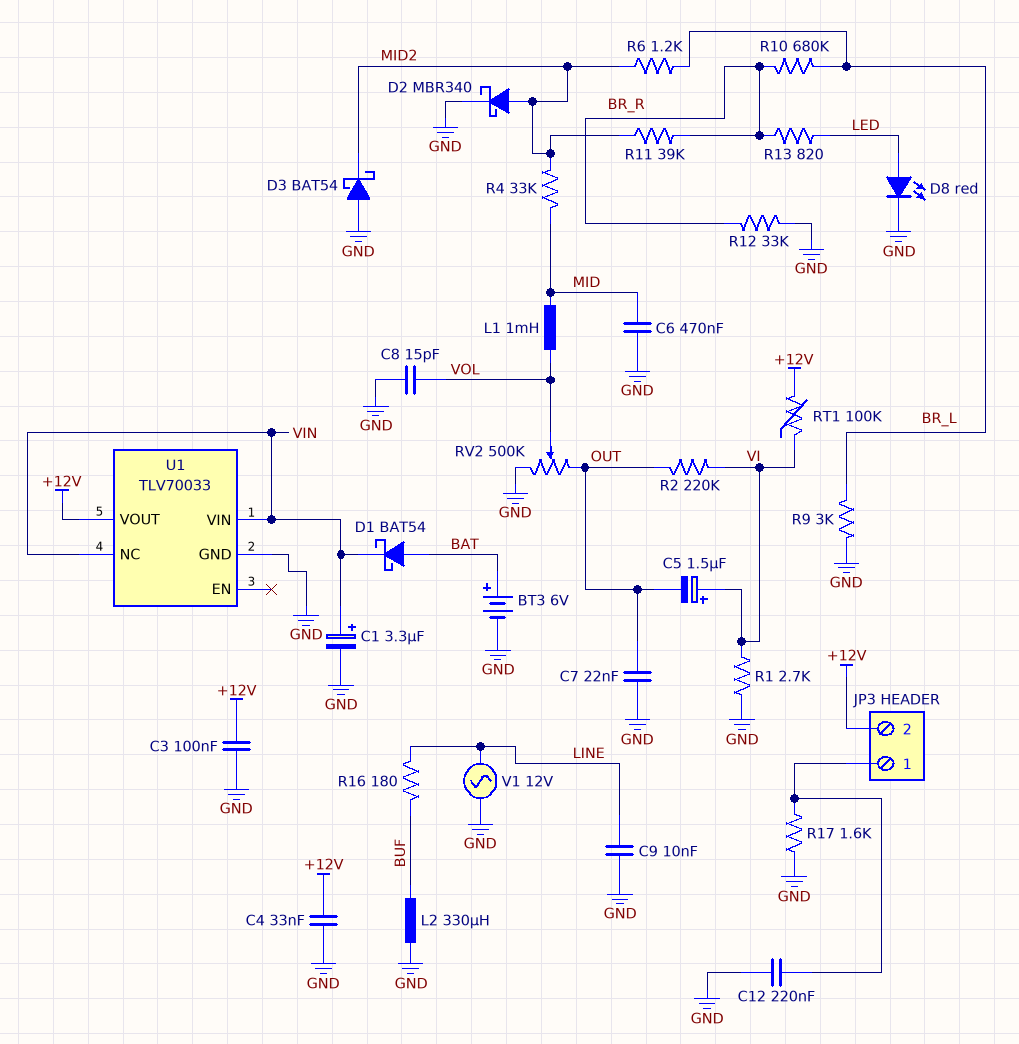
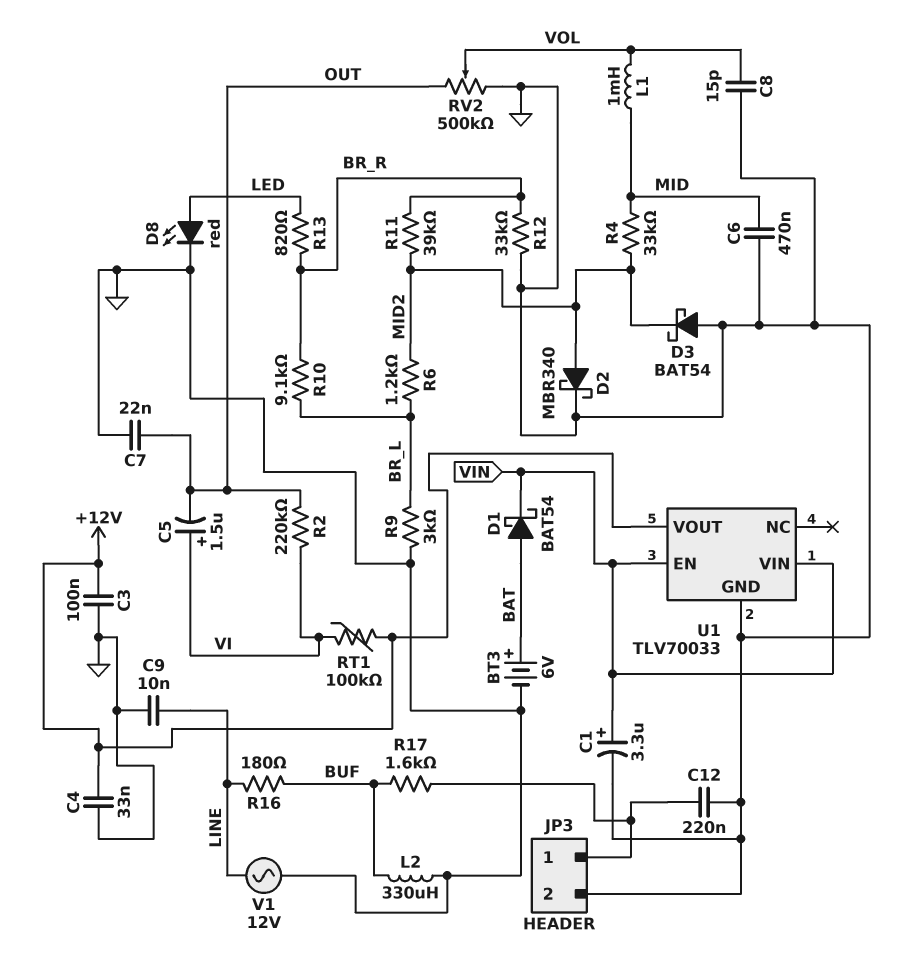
JP3 pin 2: +12V -> GND
R1: 2.7k (GND, VI) -> none
R10: 680k (BR_L, BR_R) -> 9.1k (BR_L, BR_R)
R17: 1.6k (GND, JP3/1) -> 1.6k (BUF, JP3/1)
U1 pin EN: none -> VIN
U1 pin NC: VIN -> none

